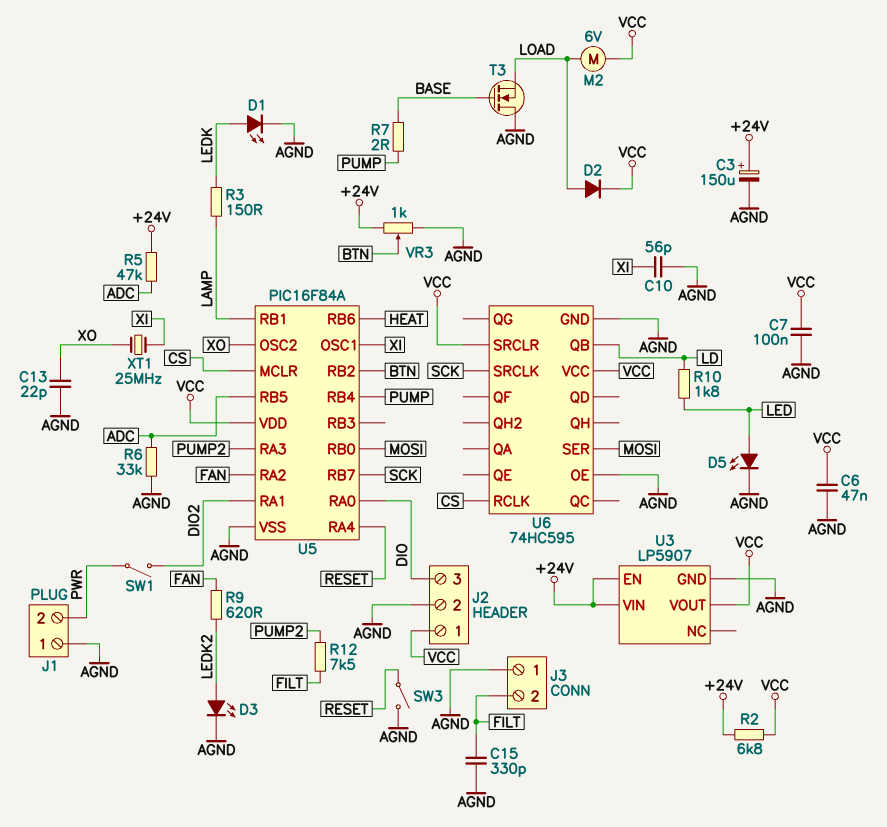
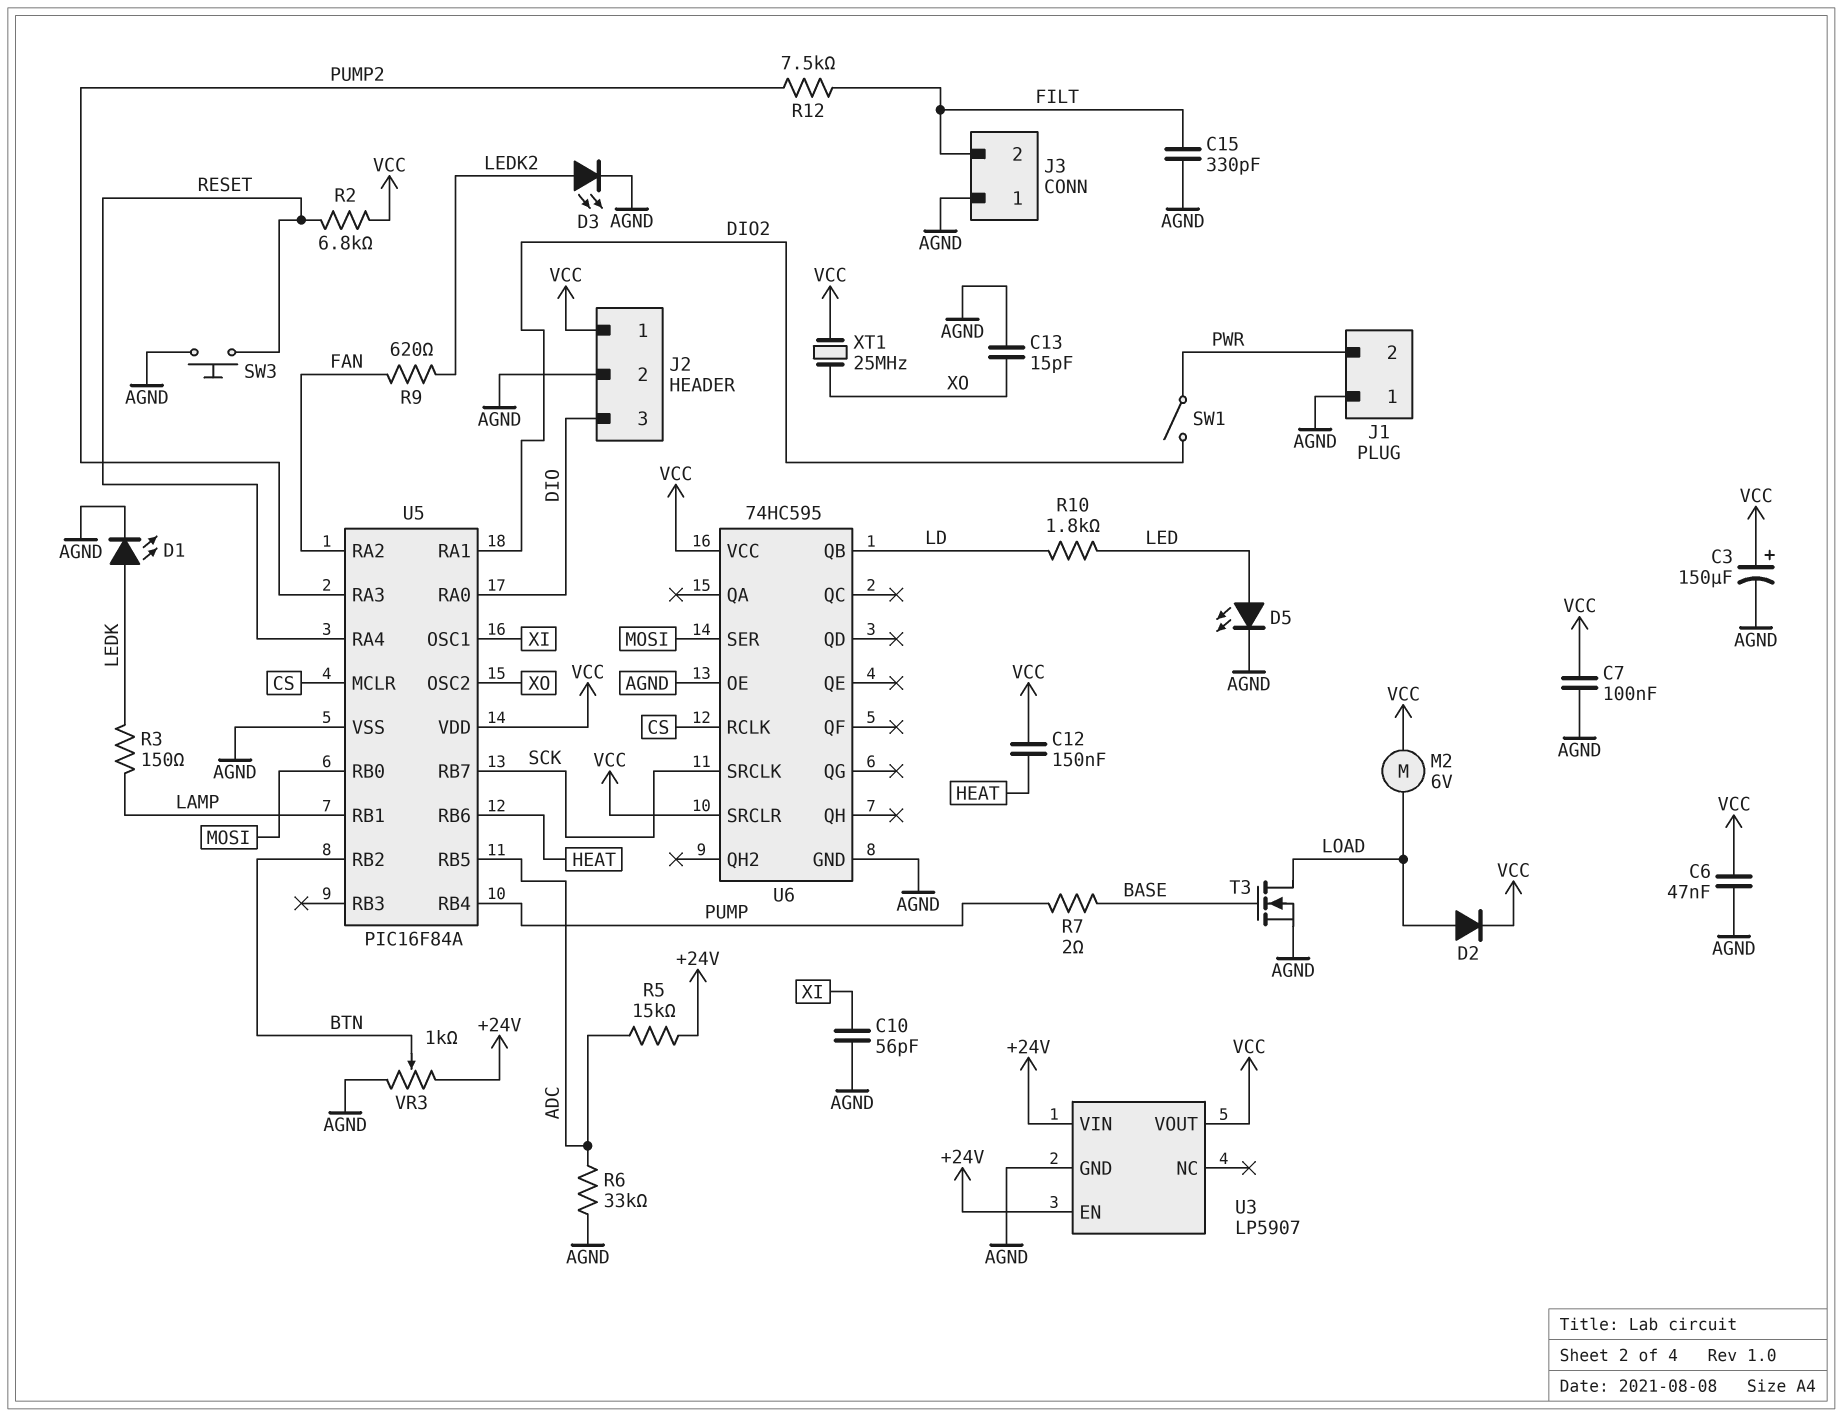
C3: 150uF (plus +24V, minus AGND) -> 150uF (plus VCC, minus AGND)
C12: none -> 150nF (HEAT, VCC)
C13: 22pF (AGND, XO) -> 15pF (AGND, XO)
R2: 6.8k (+24V, VCC) -> 6.8k (RESET, VCC)
R5: 47k (+24V, ADC) -> 15k (+24V, ADC)
SW3: switch (AGND, RESET) -> button (AGND, RESET)
T3: NMOS (G BASE, D AGND, S LOAD) -> NMOS (G BASE, D LOAD, S AGND)
XT1: 25MHz (XI, XO) -> 25MHz (VCC, XO)

